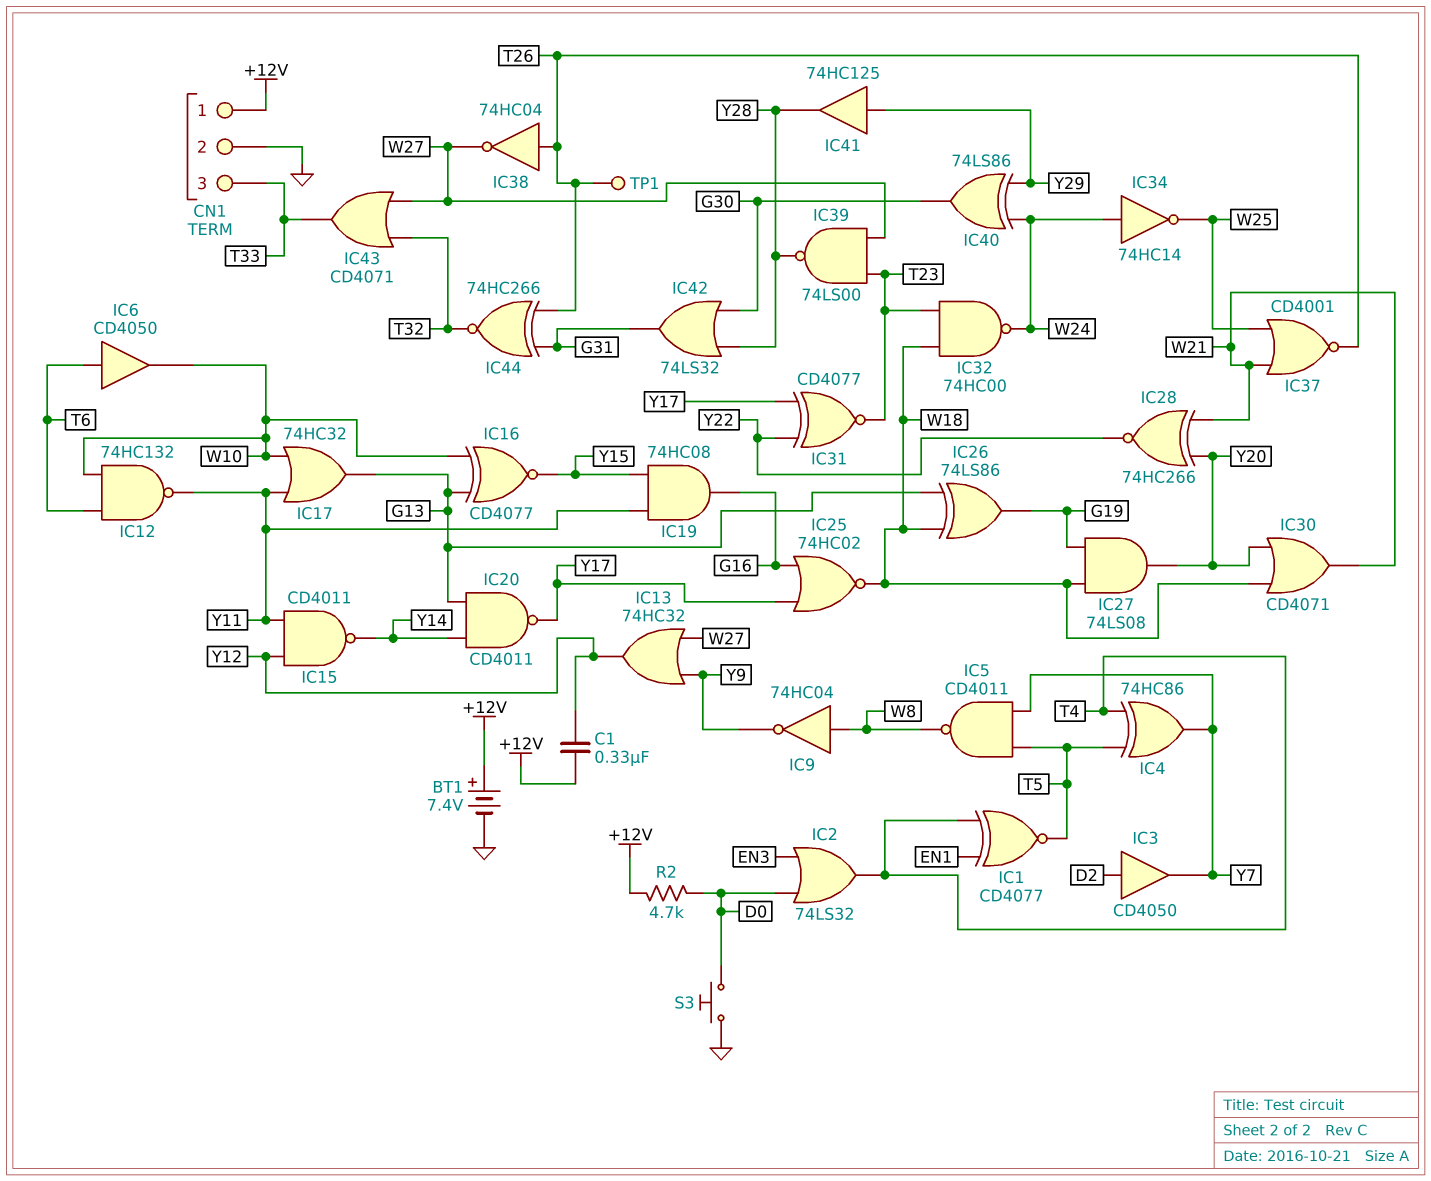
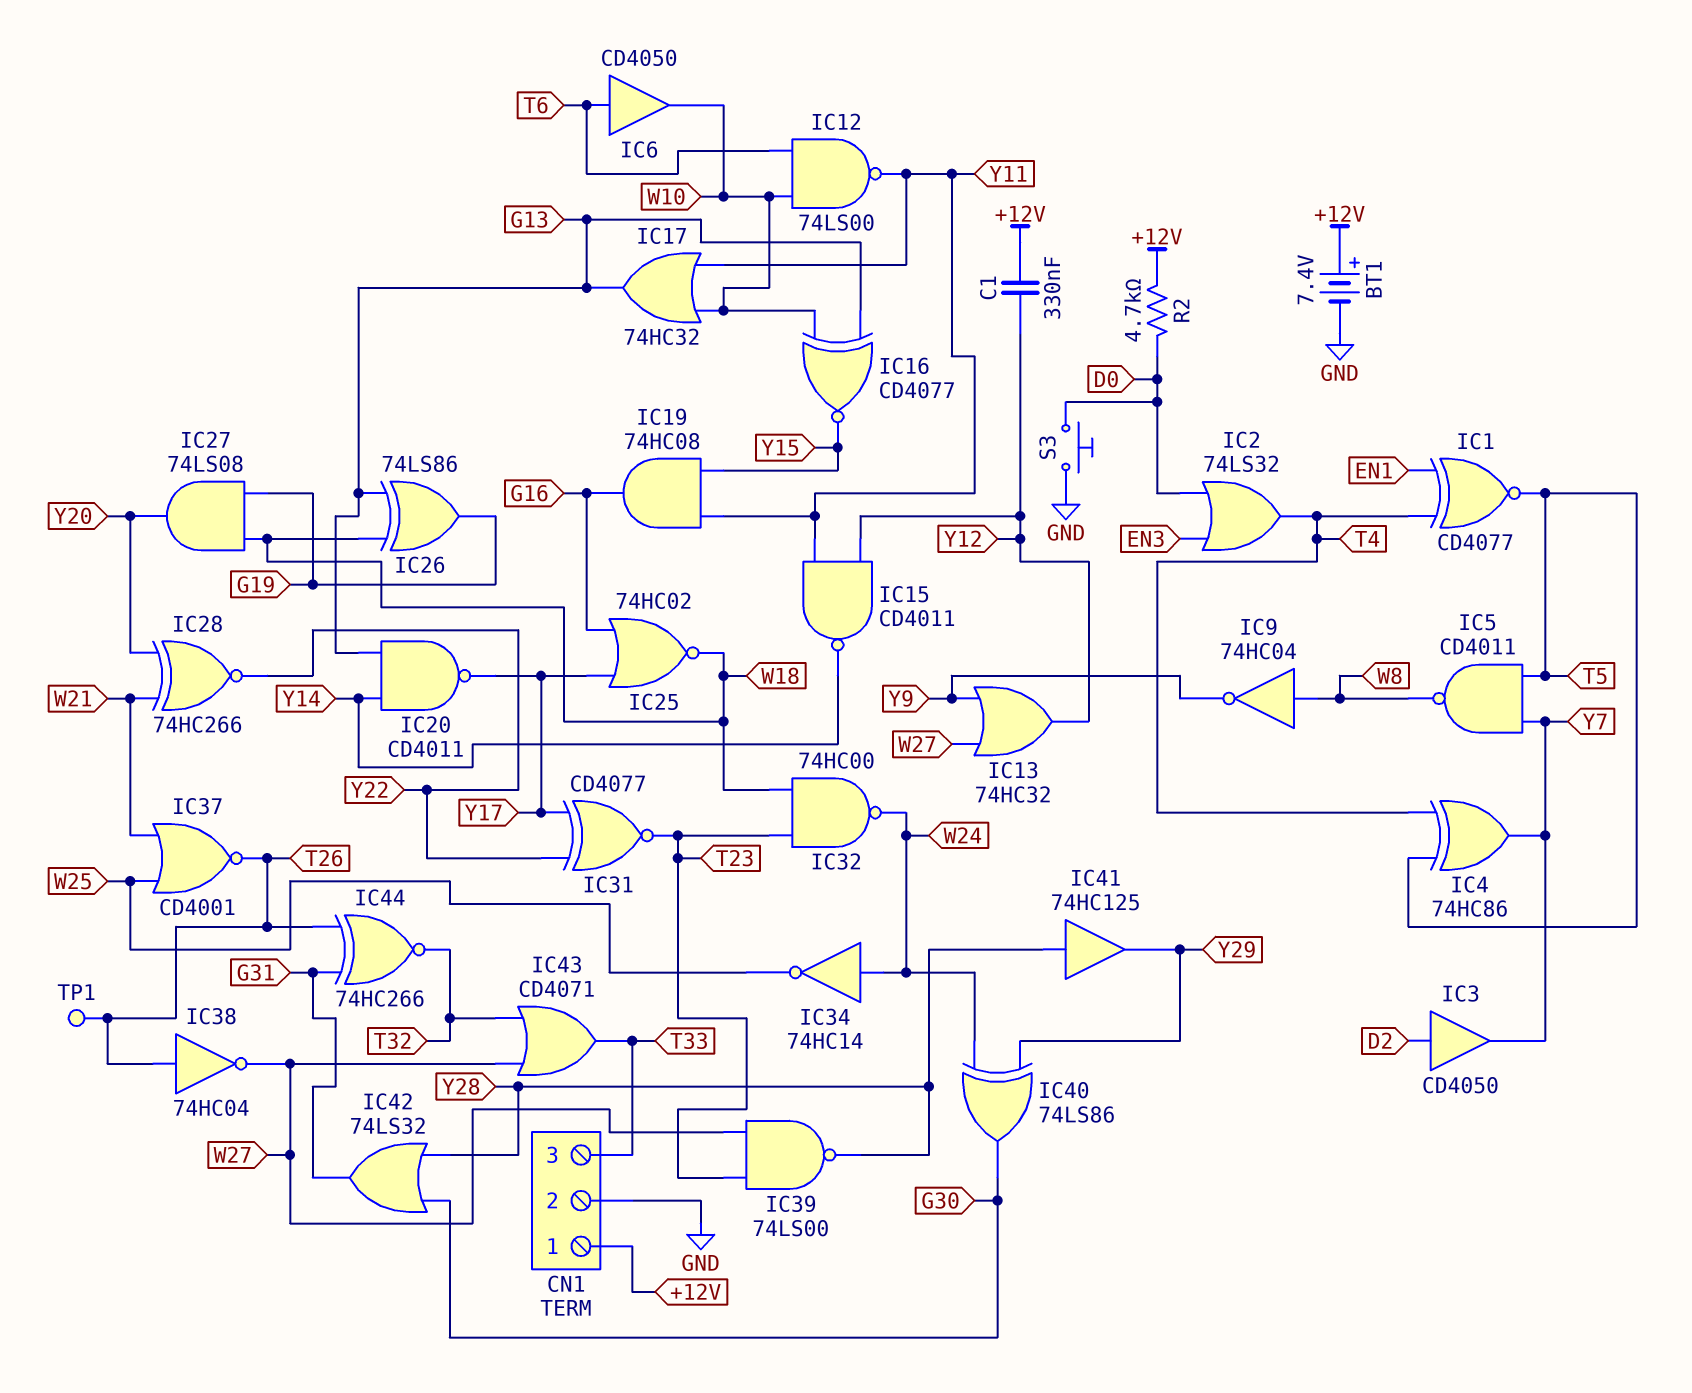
IC12: NAND 74HC132 (in T6, in W10, out Y11) -> NAND 74LS00 (in T6, in W10, out Y11)
IC30: OR CD4071 (in W18, in Y20, out W21) -> none
IC41: buffer 74HC125 (in Y29, out Y28) -> buffer 74HC125 (in Y28, out Y29)

